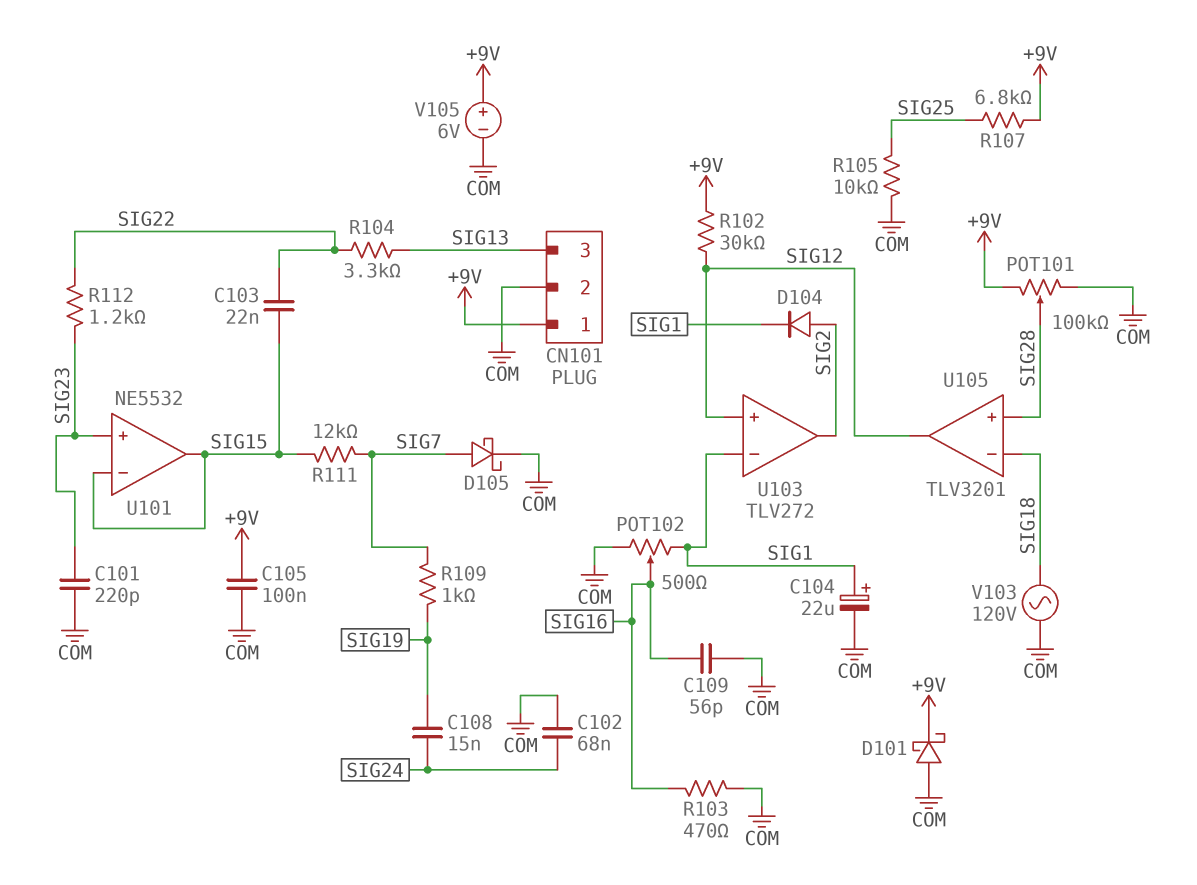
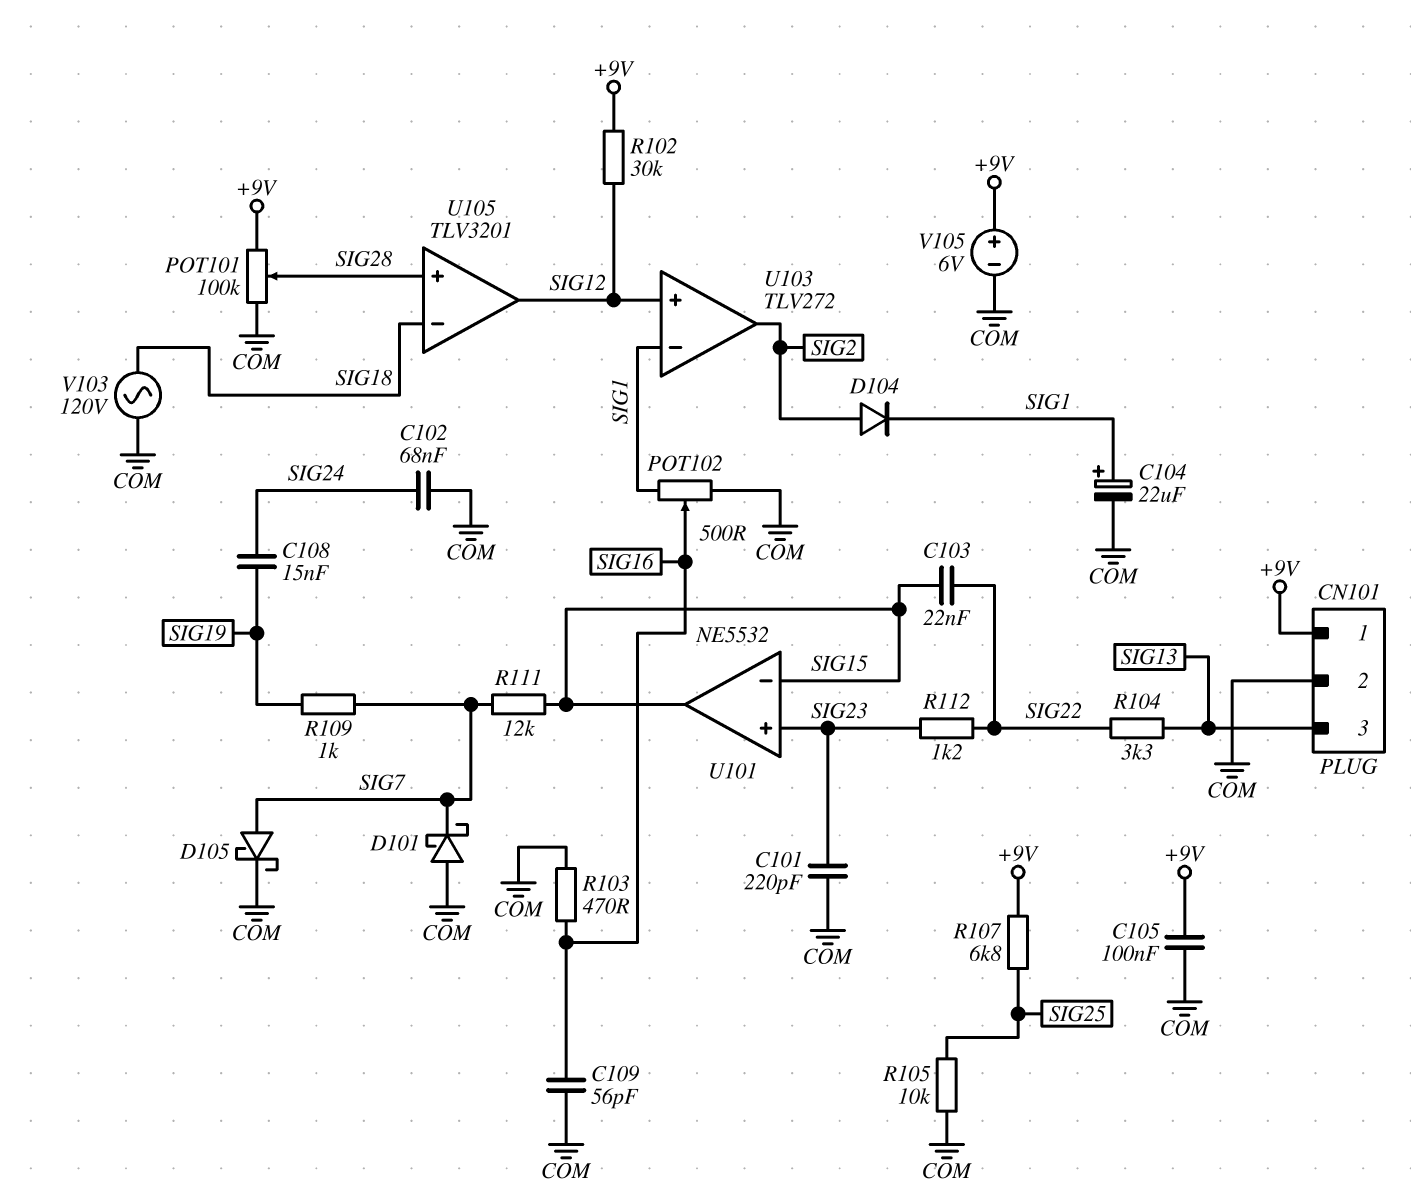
D101: schottky (A COM, K +9V) -> schottky (A COM, K SIG7)

